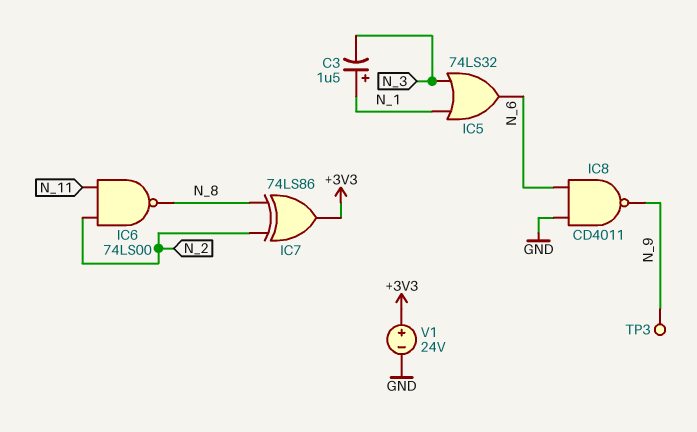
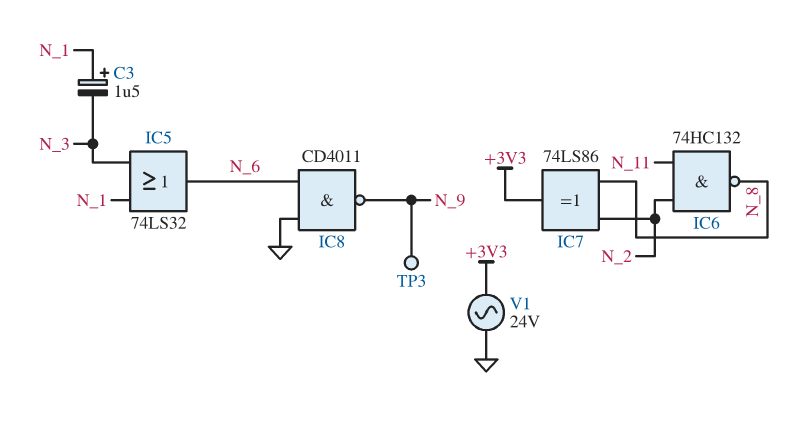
IC6: NAND 74LS00 (in N_2, in N_11, out N_8) -> NAND 74HC132 (in N_2, in N_11, out N_8)
V1: 24V (plus +3V3, minus GND) -> AC 24V (+3V3, GND)

